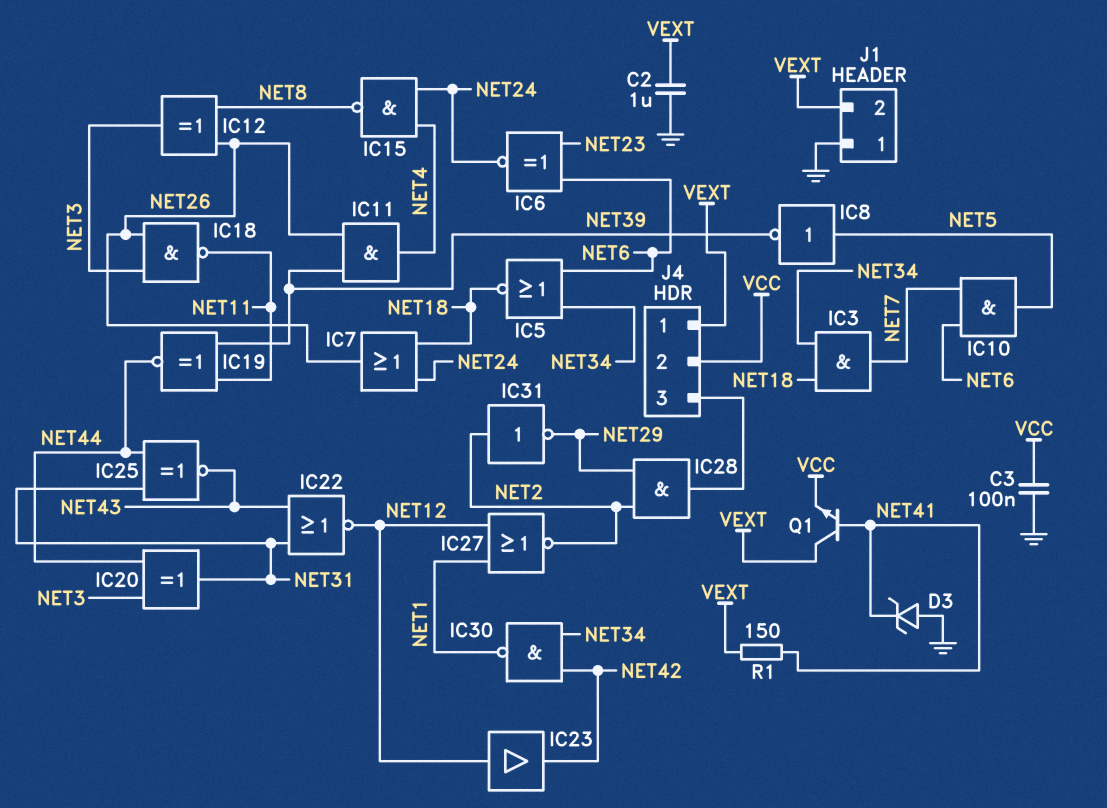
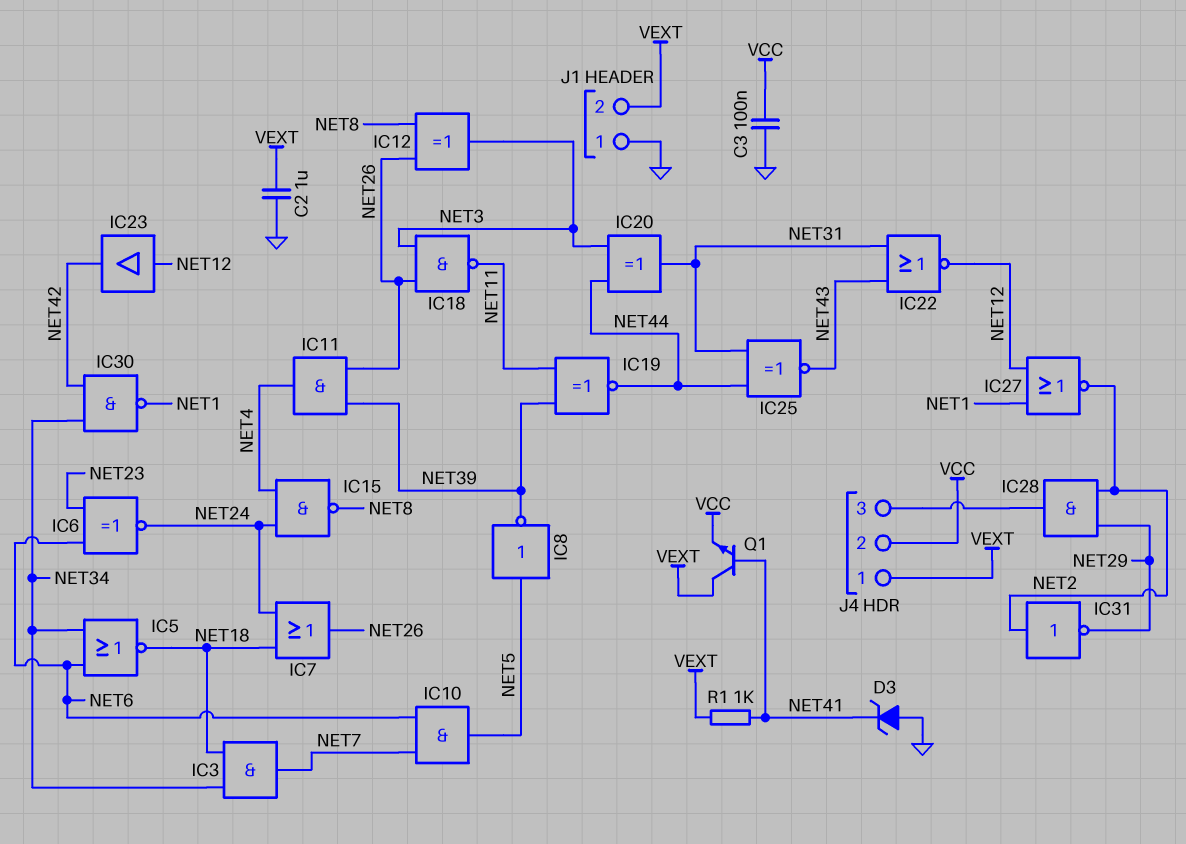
R1: 150 (NET41, VEXT) -> 1k (NET41, VEXT)

